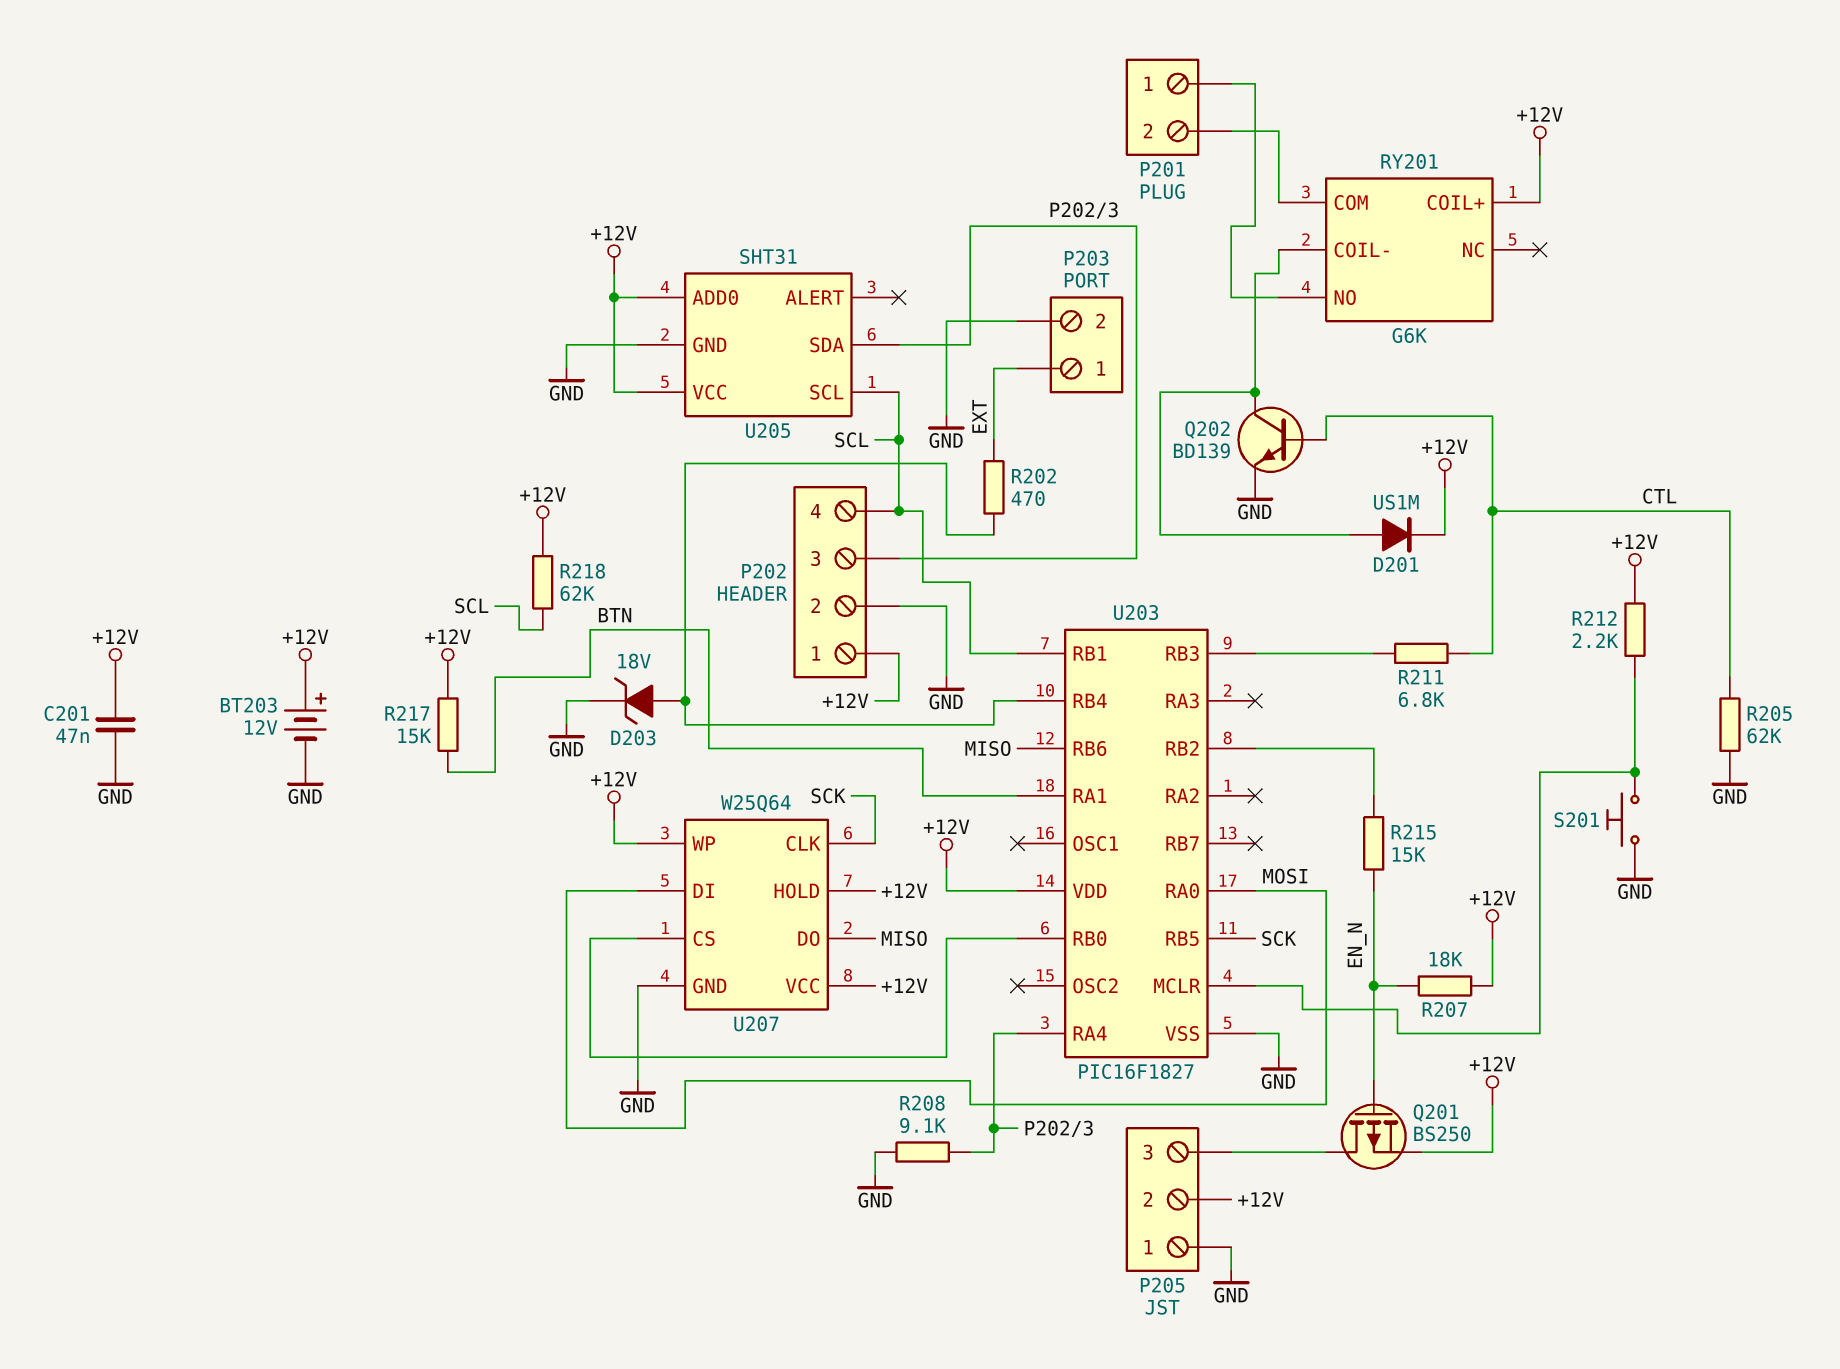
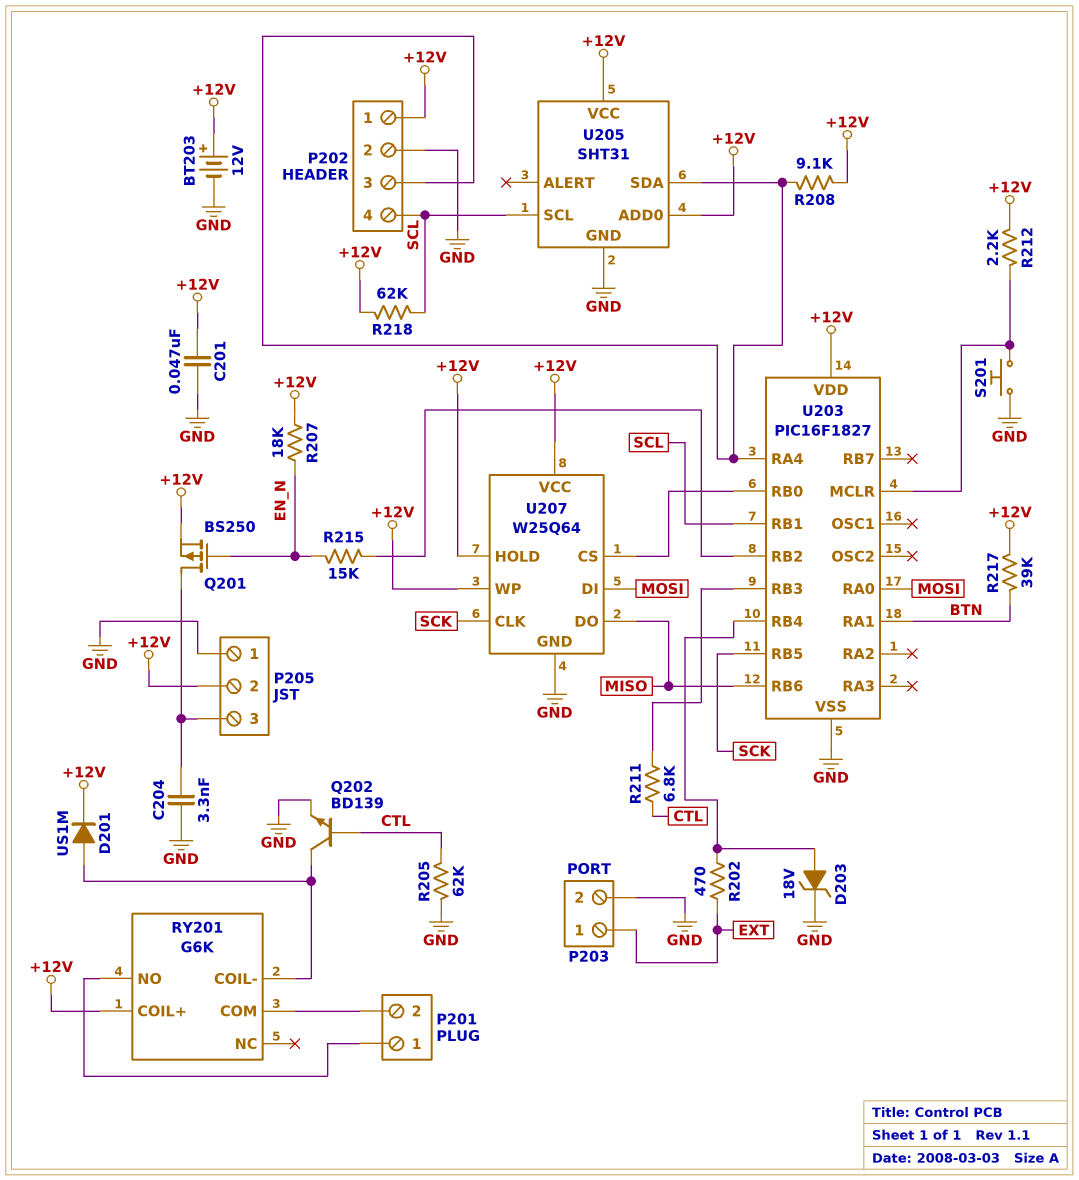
C204: none -> 3.3nF (GND, P205/3)
R208: 9.1k (GND, P202/3) -> 9.1k (+12V, P202/3)
R217: 15k (+12V, BTN) -> 39k (+12V, BTN)

